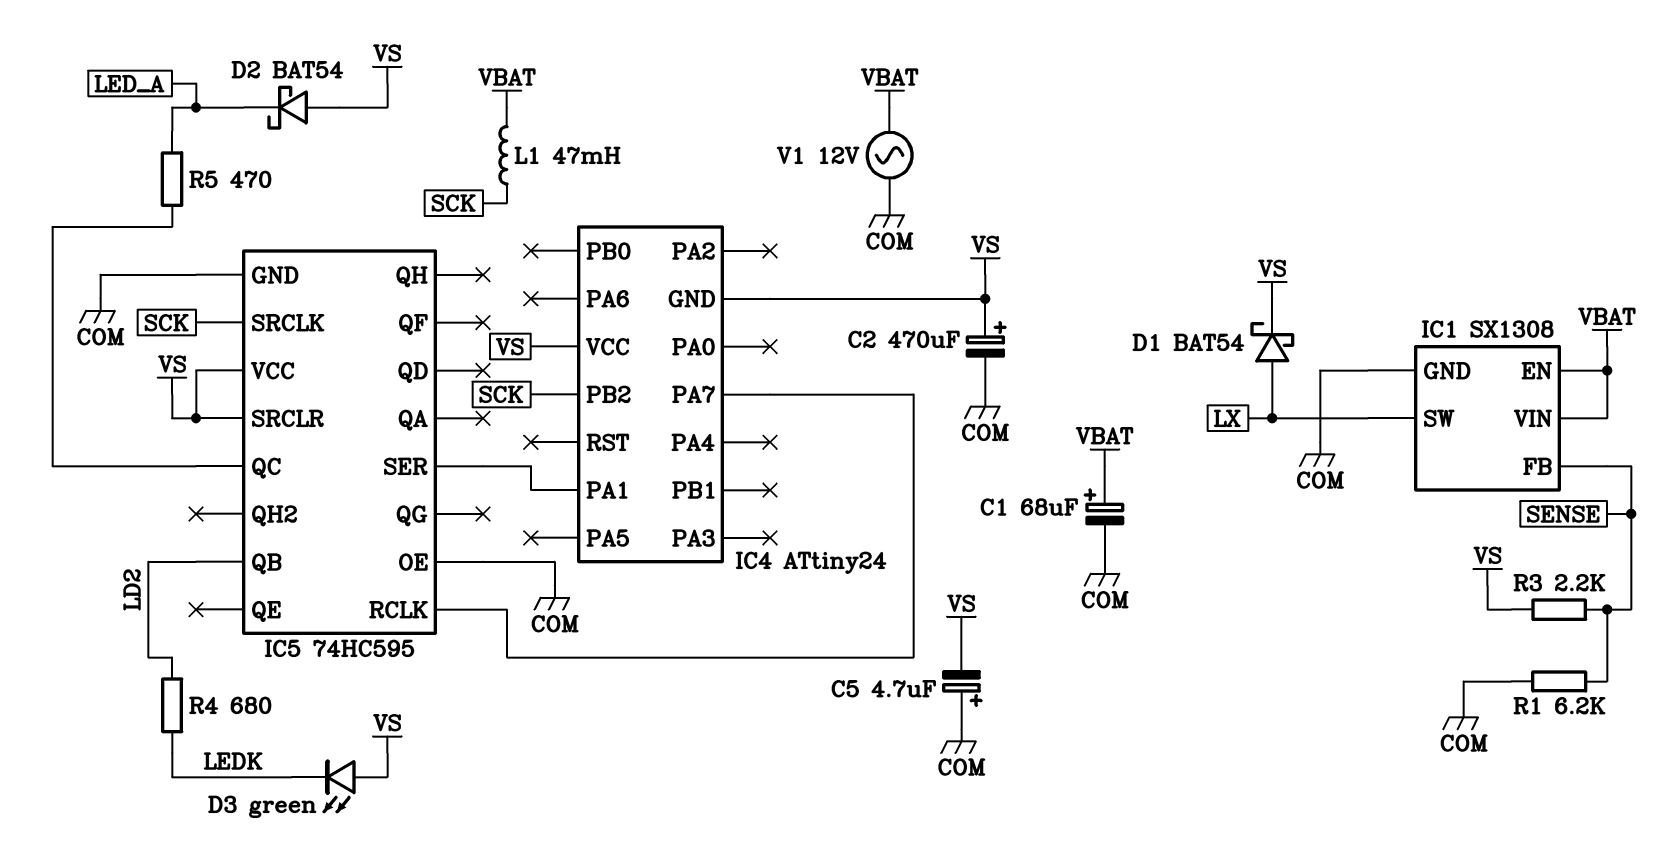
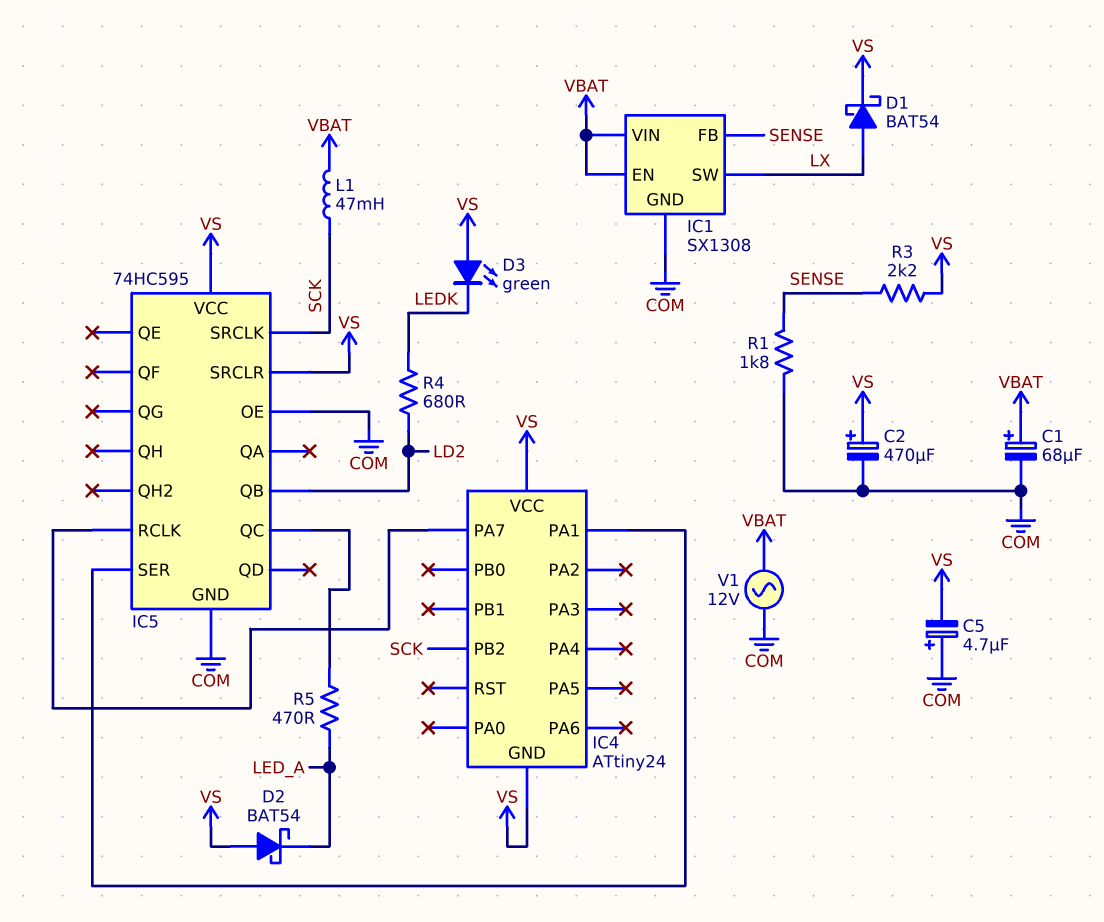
R1: 6.2k (COM, SENSE) -> 1.8k (COM, SENSE)

